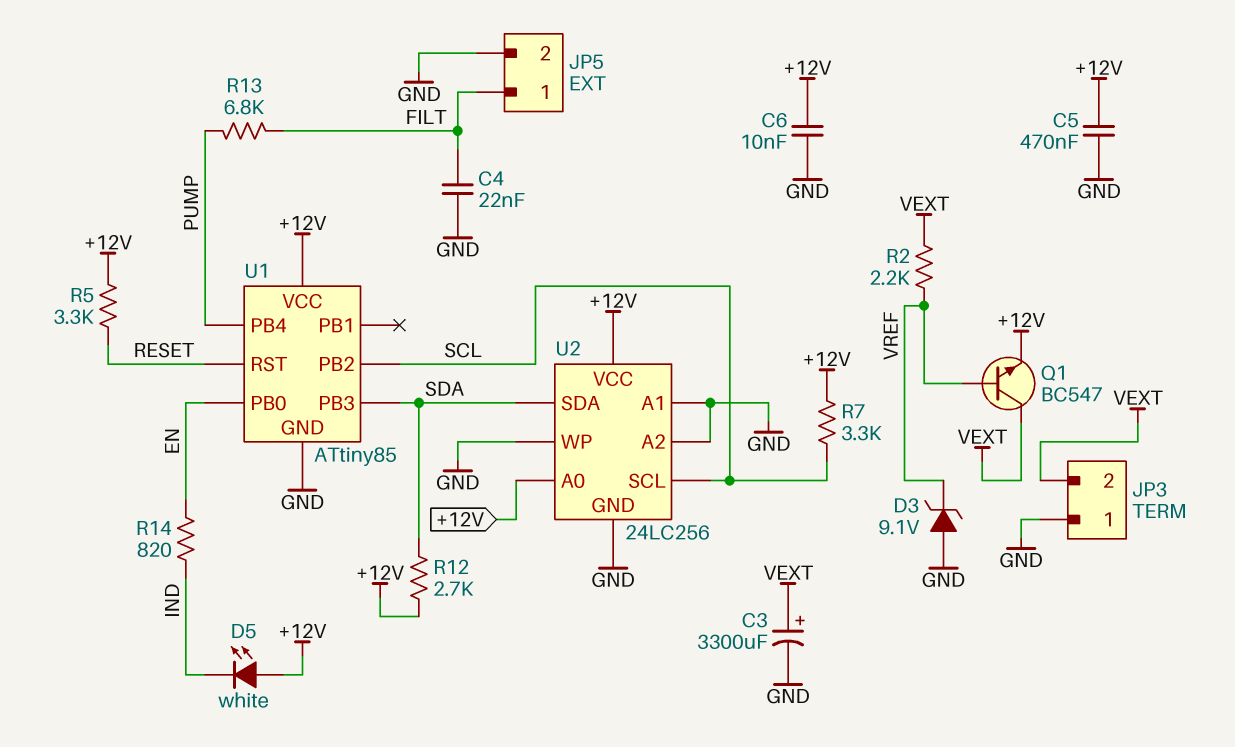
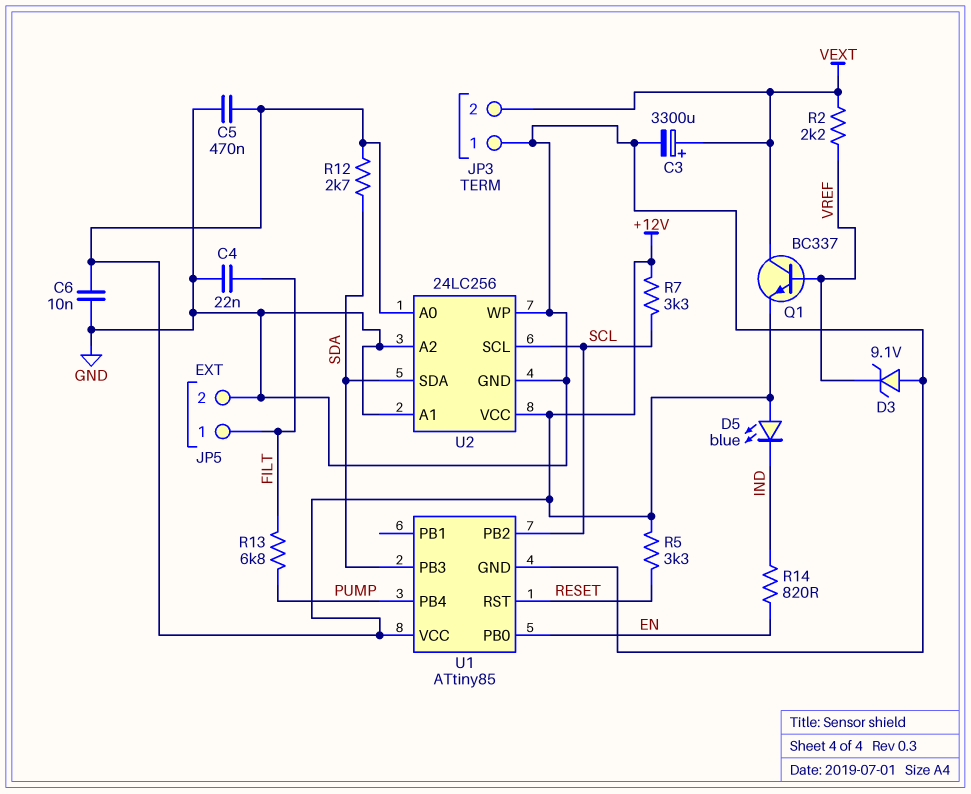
D5: LED white (A +12V, K IND) -> LED blue (A +12V, K IND)
Q1: NPN BC547 (B VREF, C VEXT, E +12V) -> NPN BC337 (B VREF, C VEXT, E +12V)

